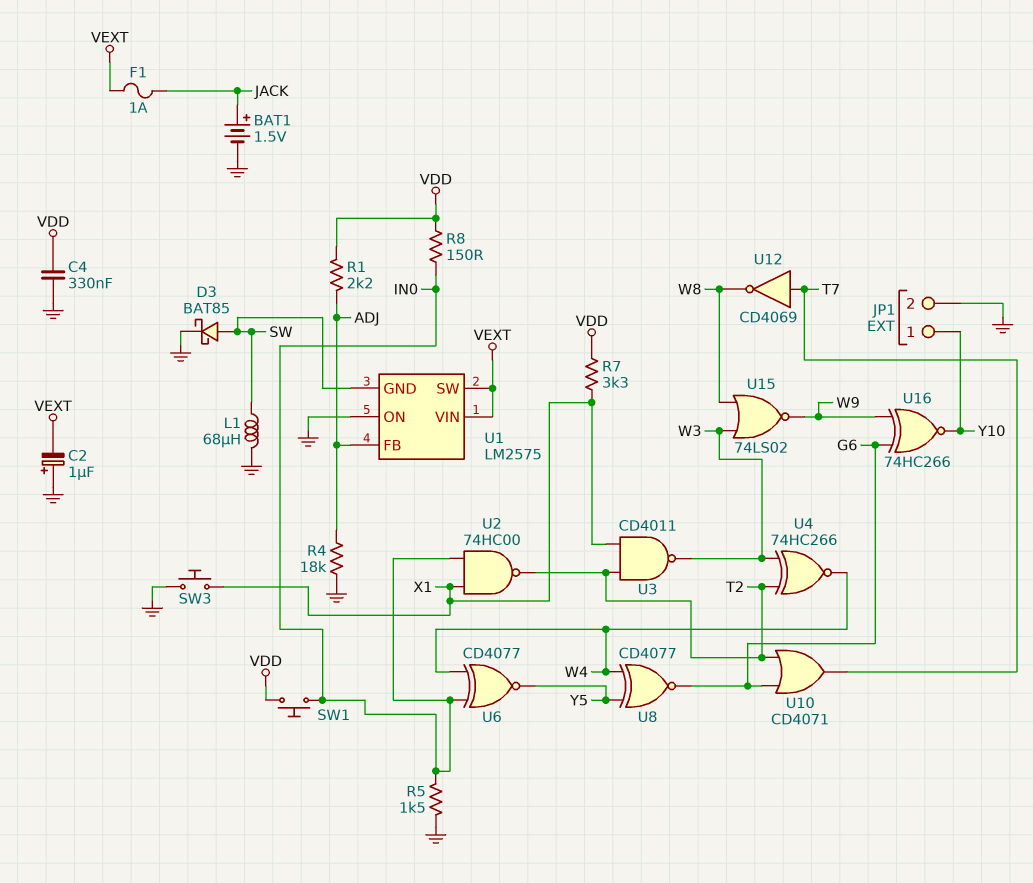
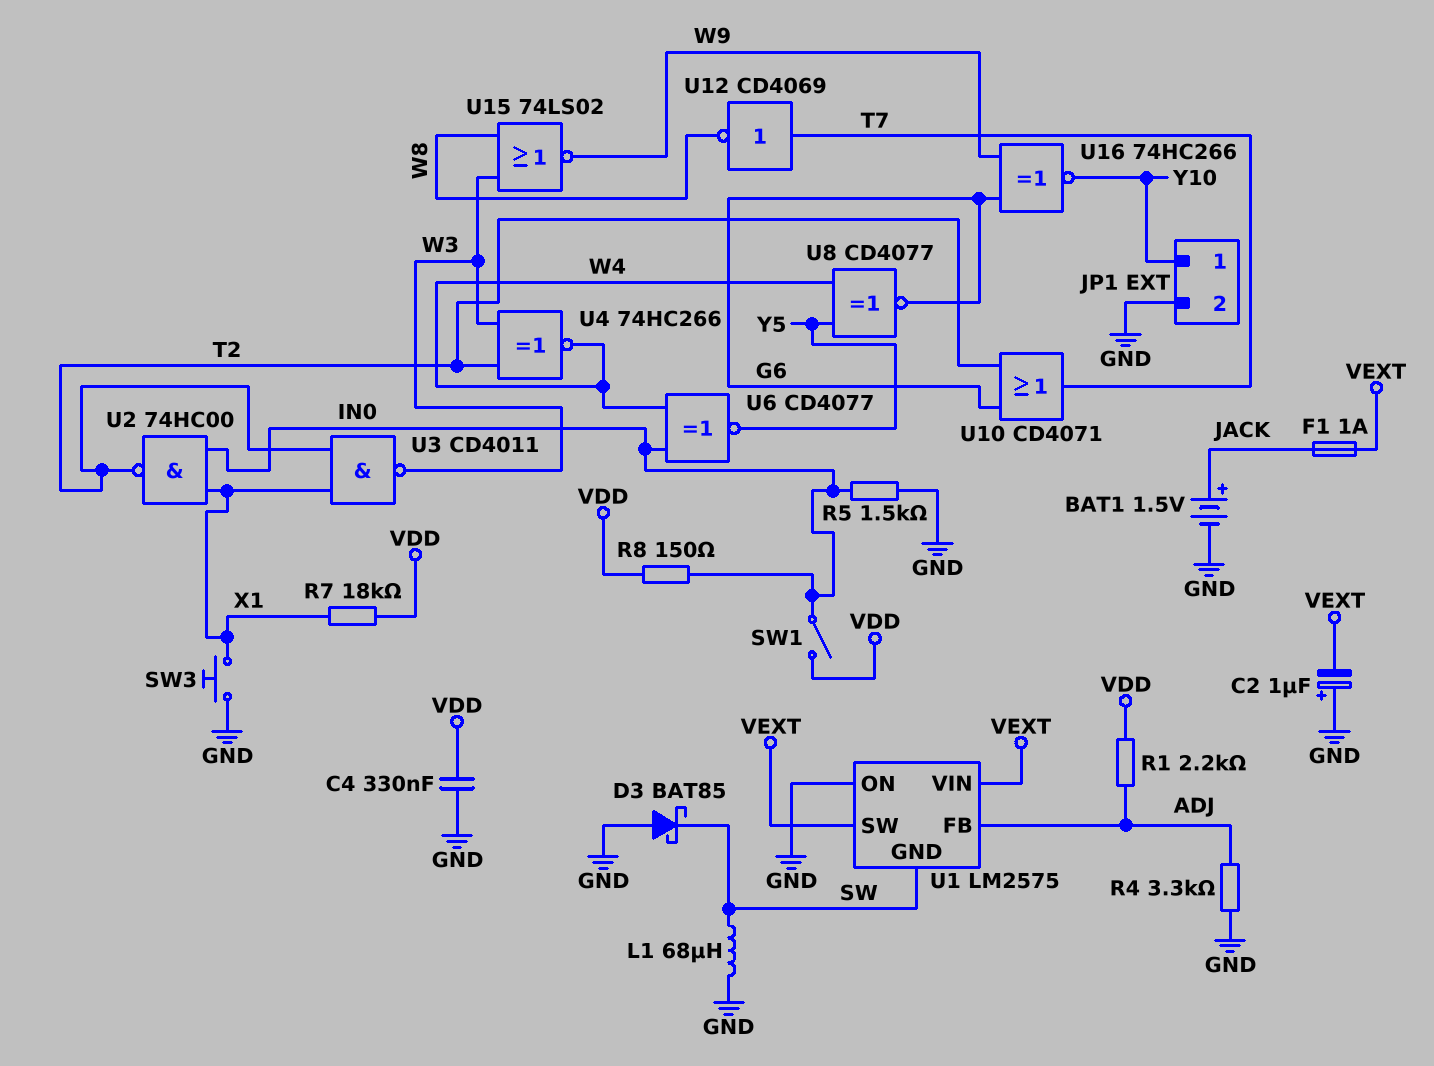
D3: schottky BAT85 (A SW, K GND) -> schottky BAT85 (A GND, K SW)
R4: 18k (ADJ, GND) -> 3.3k (ADJ, GND)
R7: 3.3k (VDD, X1) -> 18k (VDD, X1)
SW1: button (IN0, VDD) -> switch (IN0, VDD)

